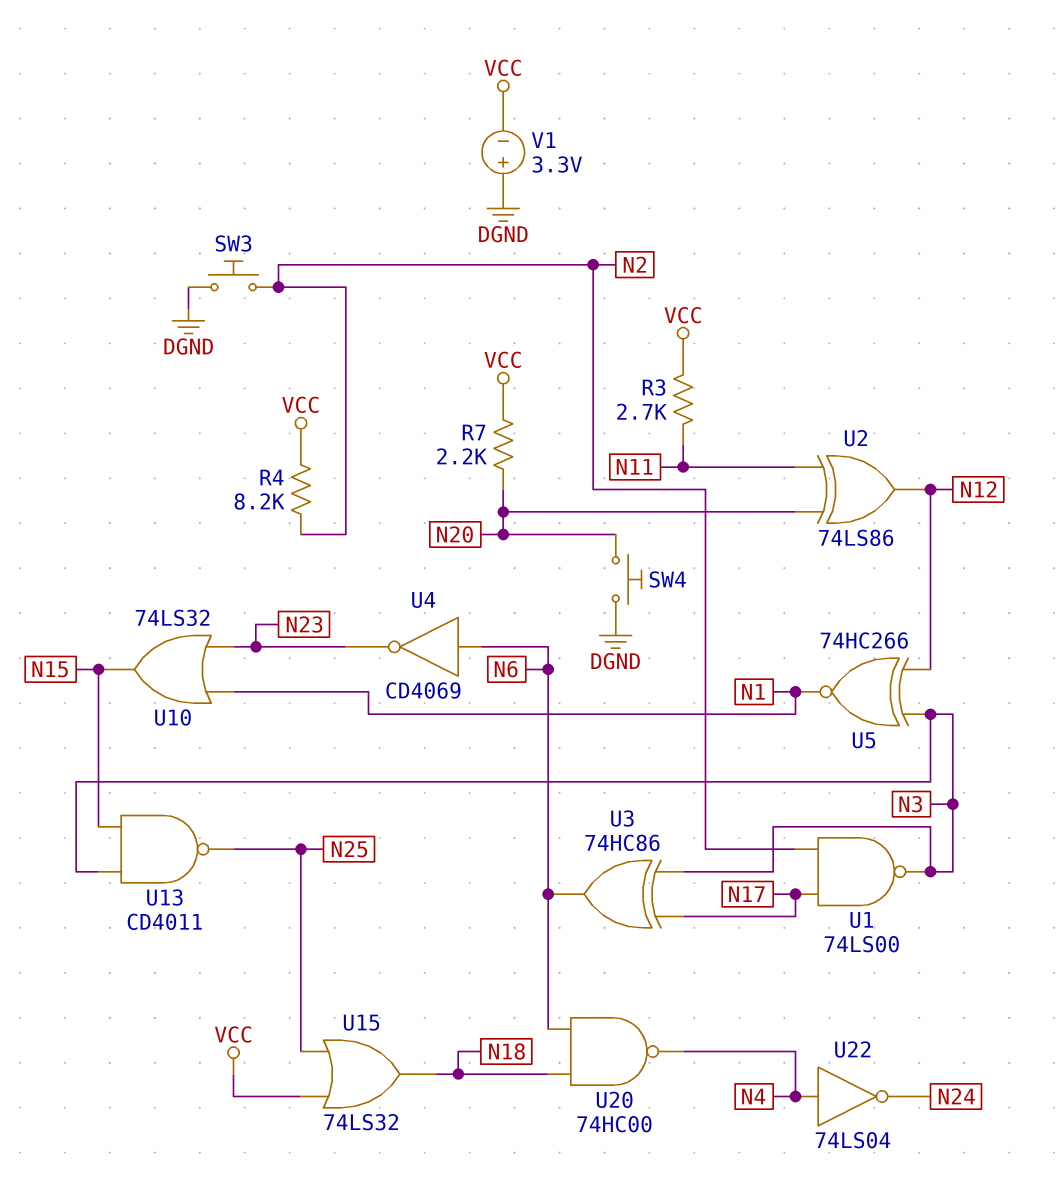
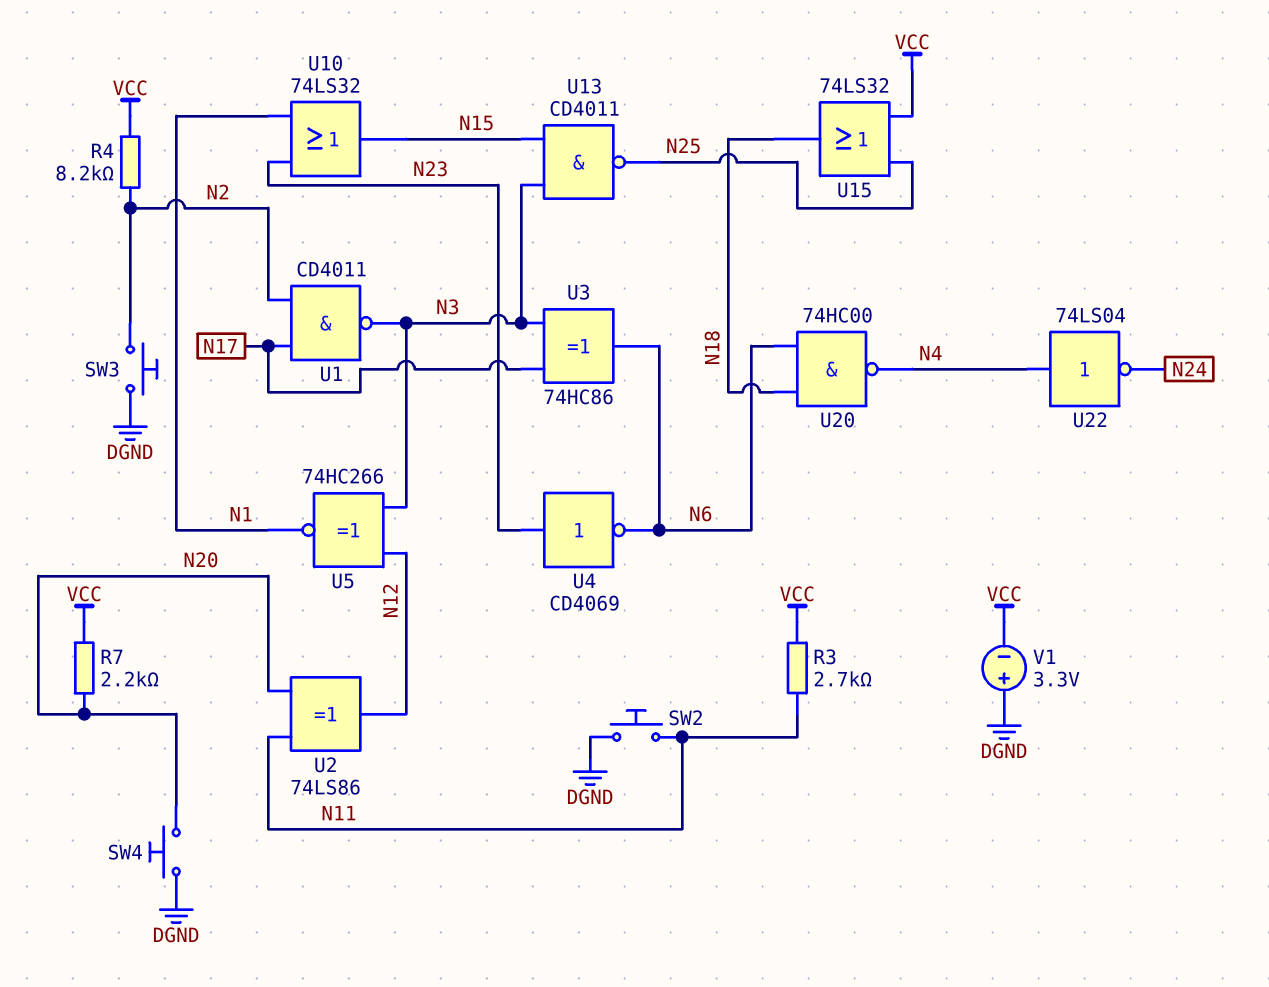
SW2: none -> button (DGND, N11)
U1: NAND 74LS00 (in N2, in N17, out N3) -> NAND CD4011 (in N2, in N17, out N3)
U4: NOT CD4069 (in N6, out N23) -> NOT CD4069 (in N23, out N6)

